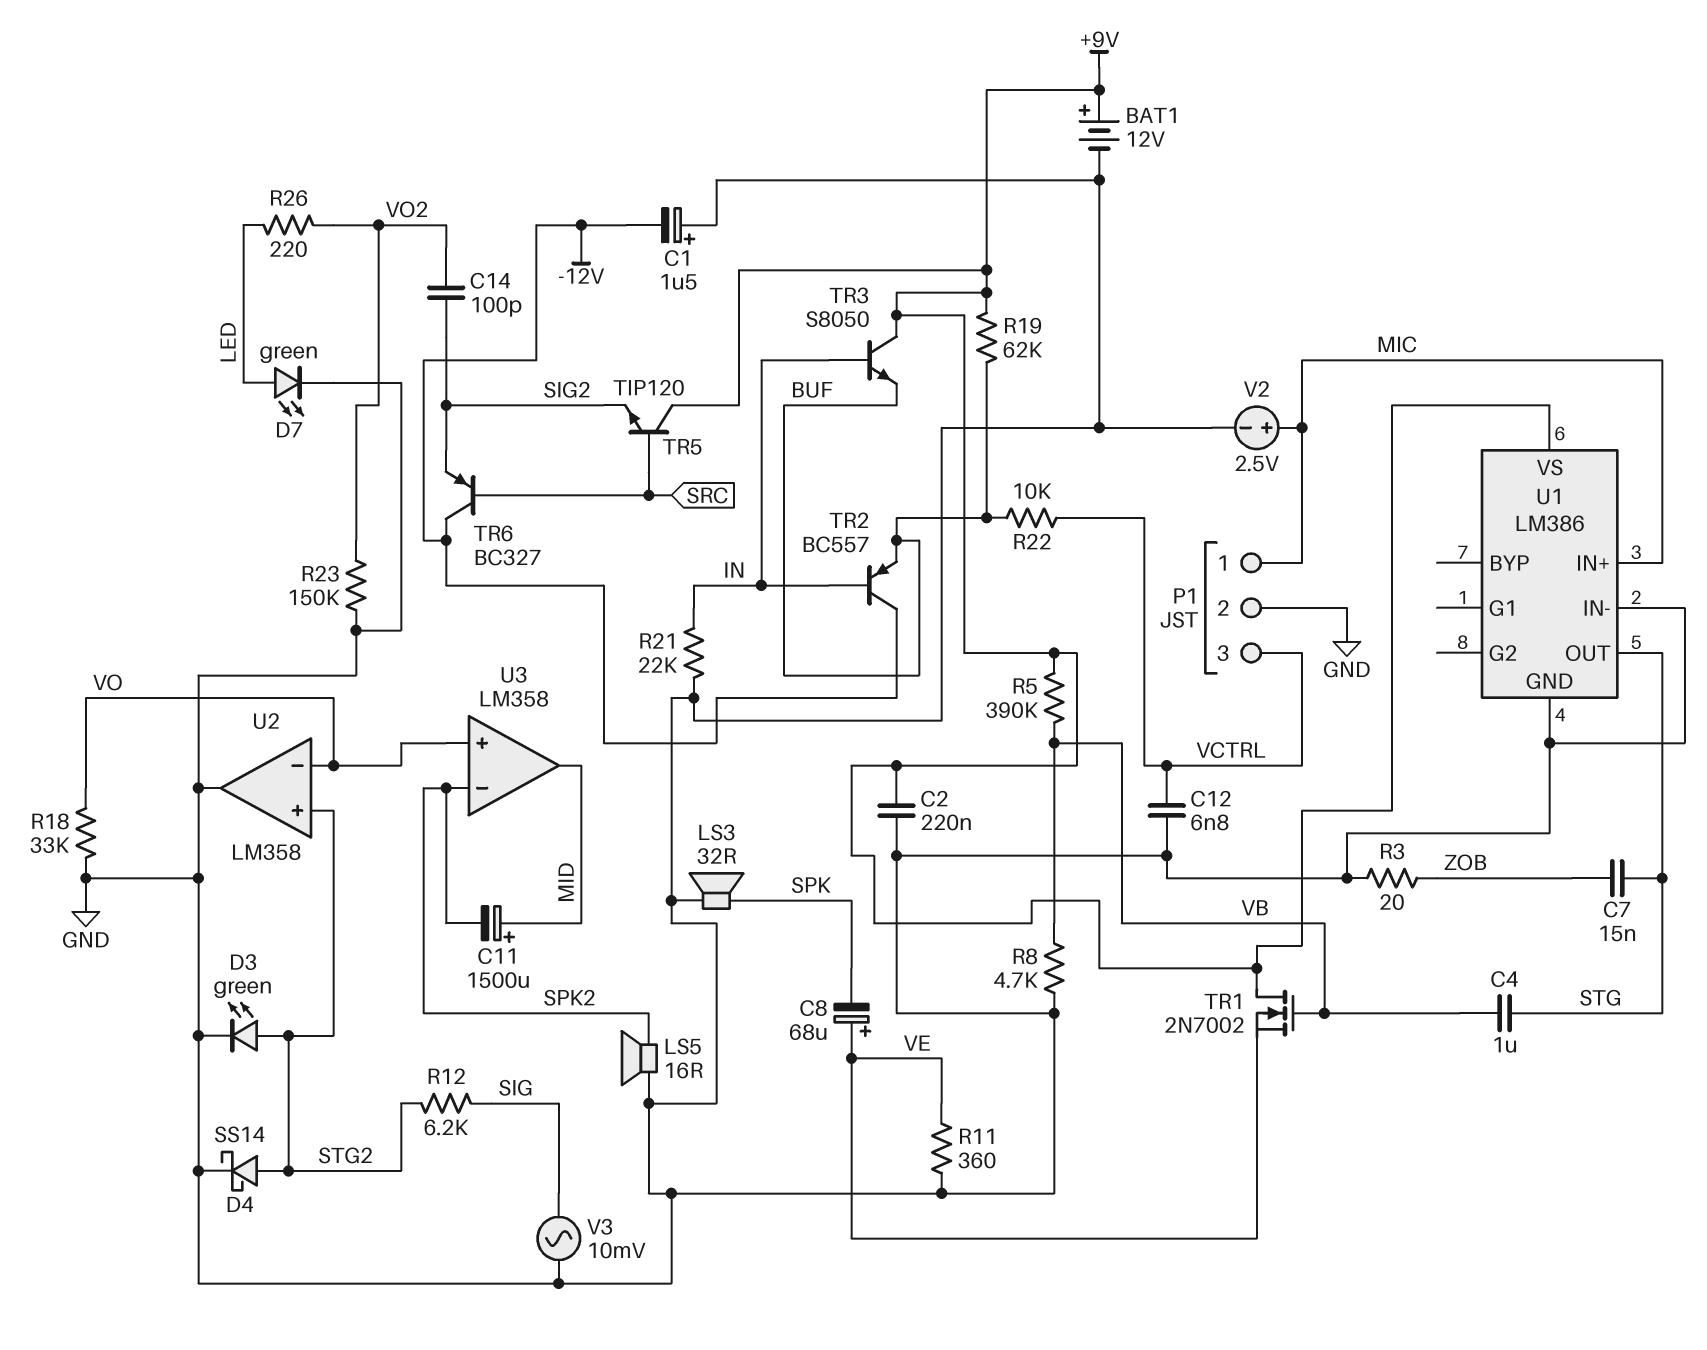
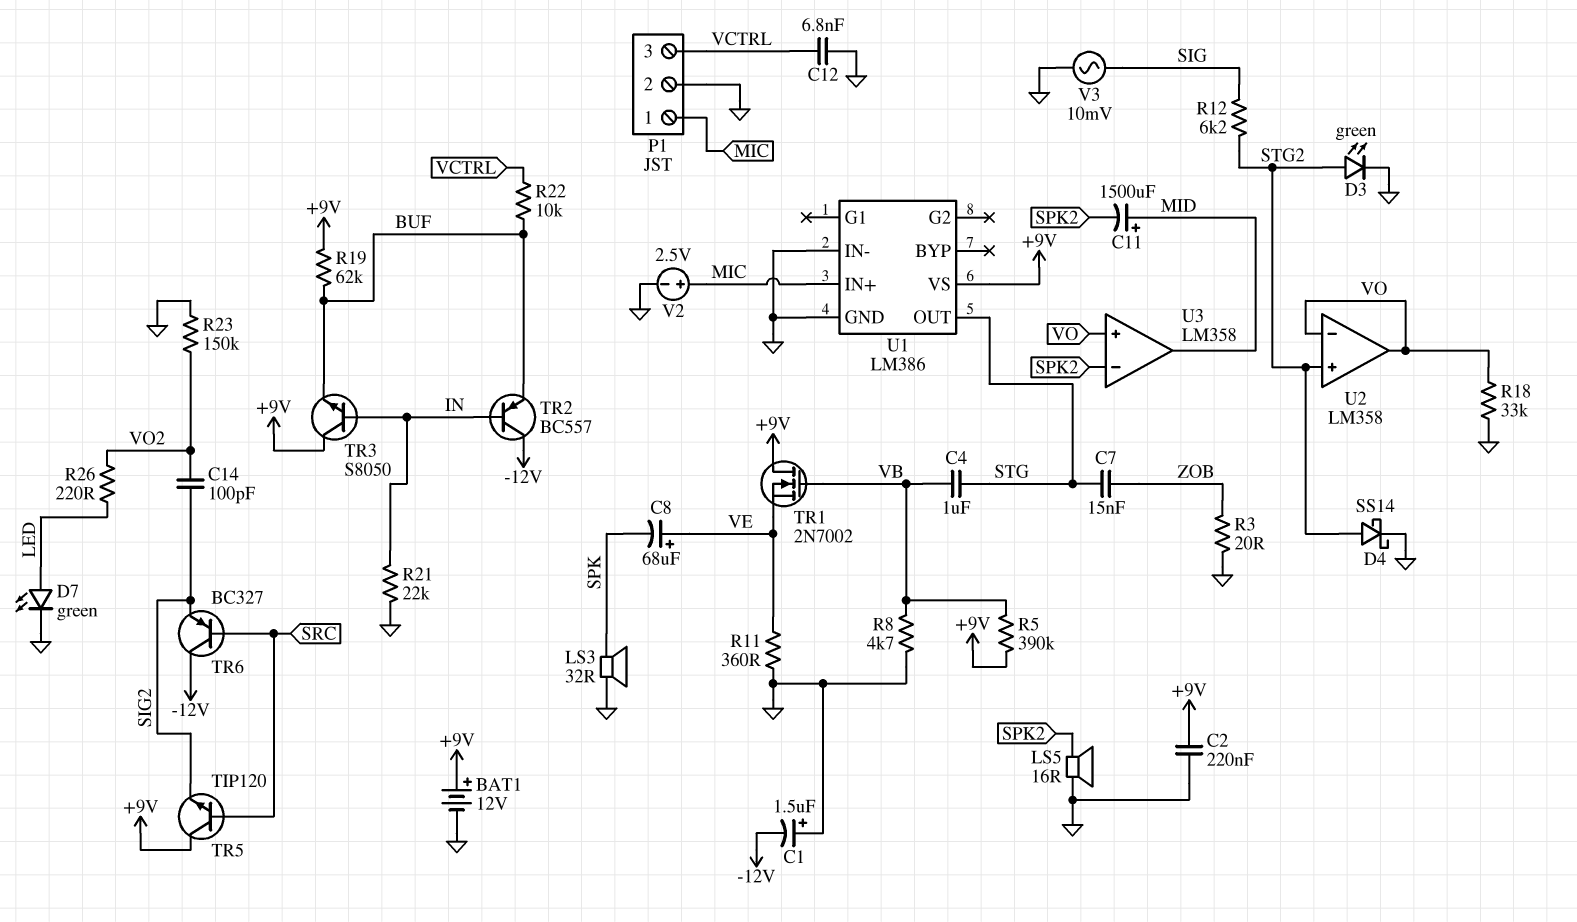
U2 pin out: GND -> VO

